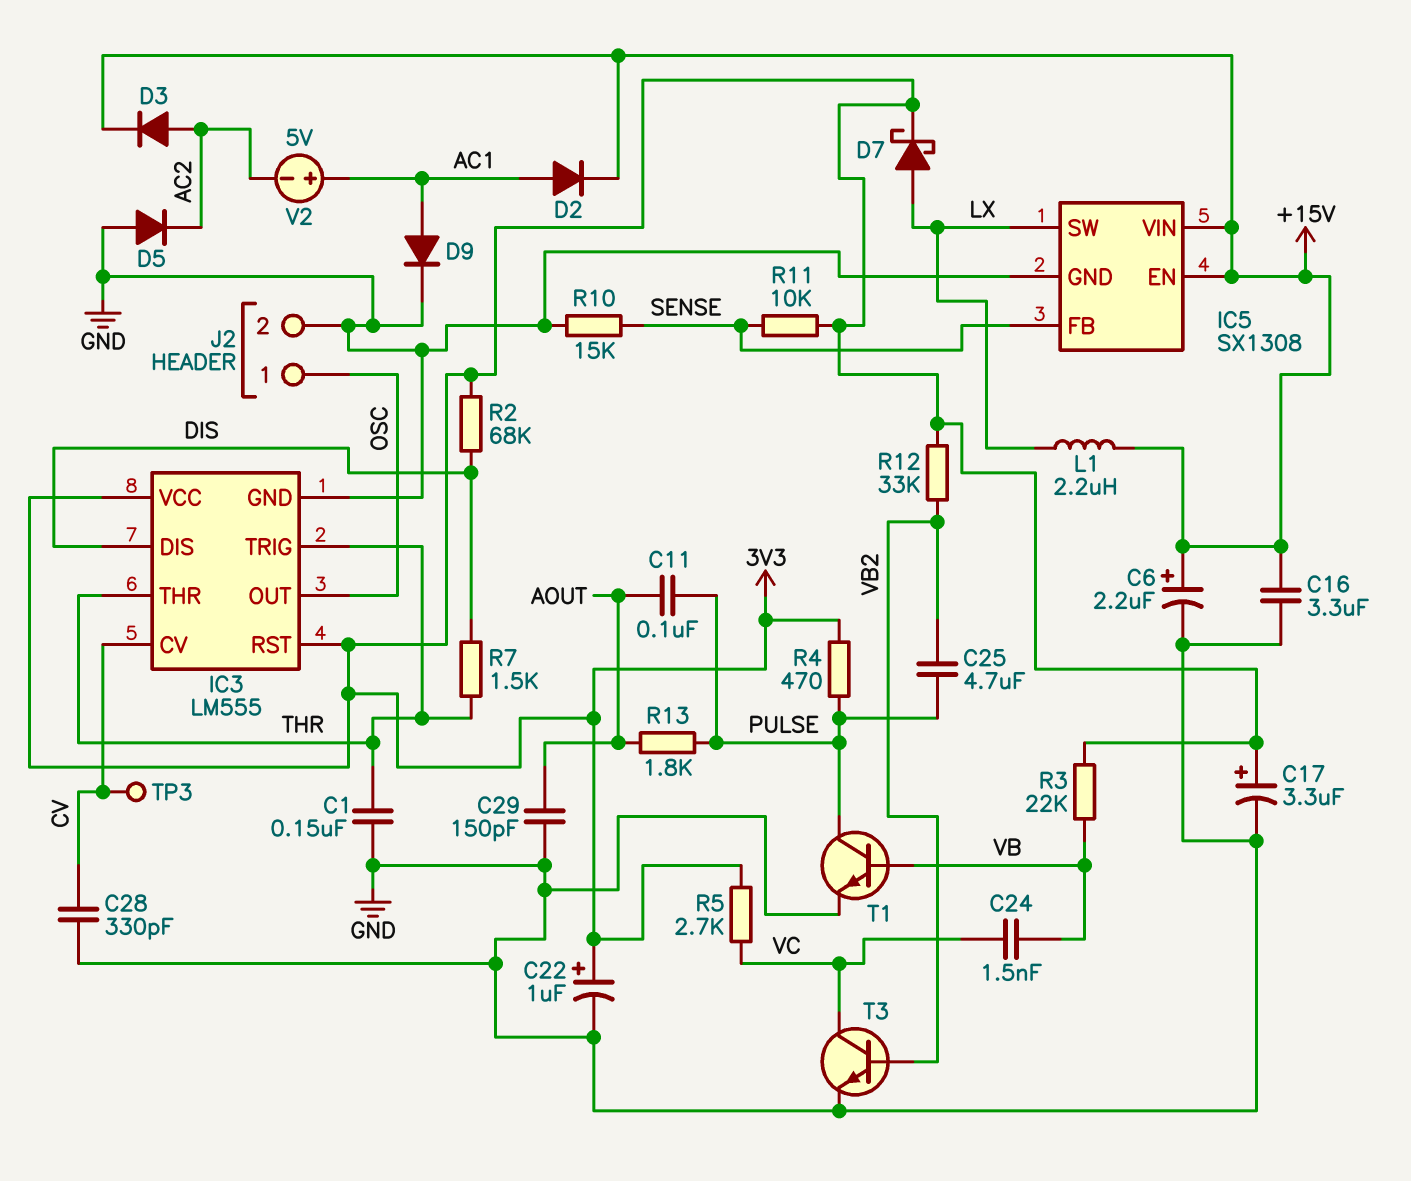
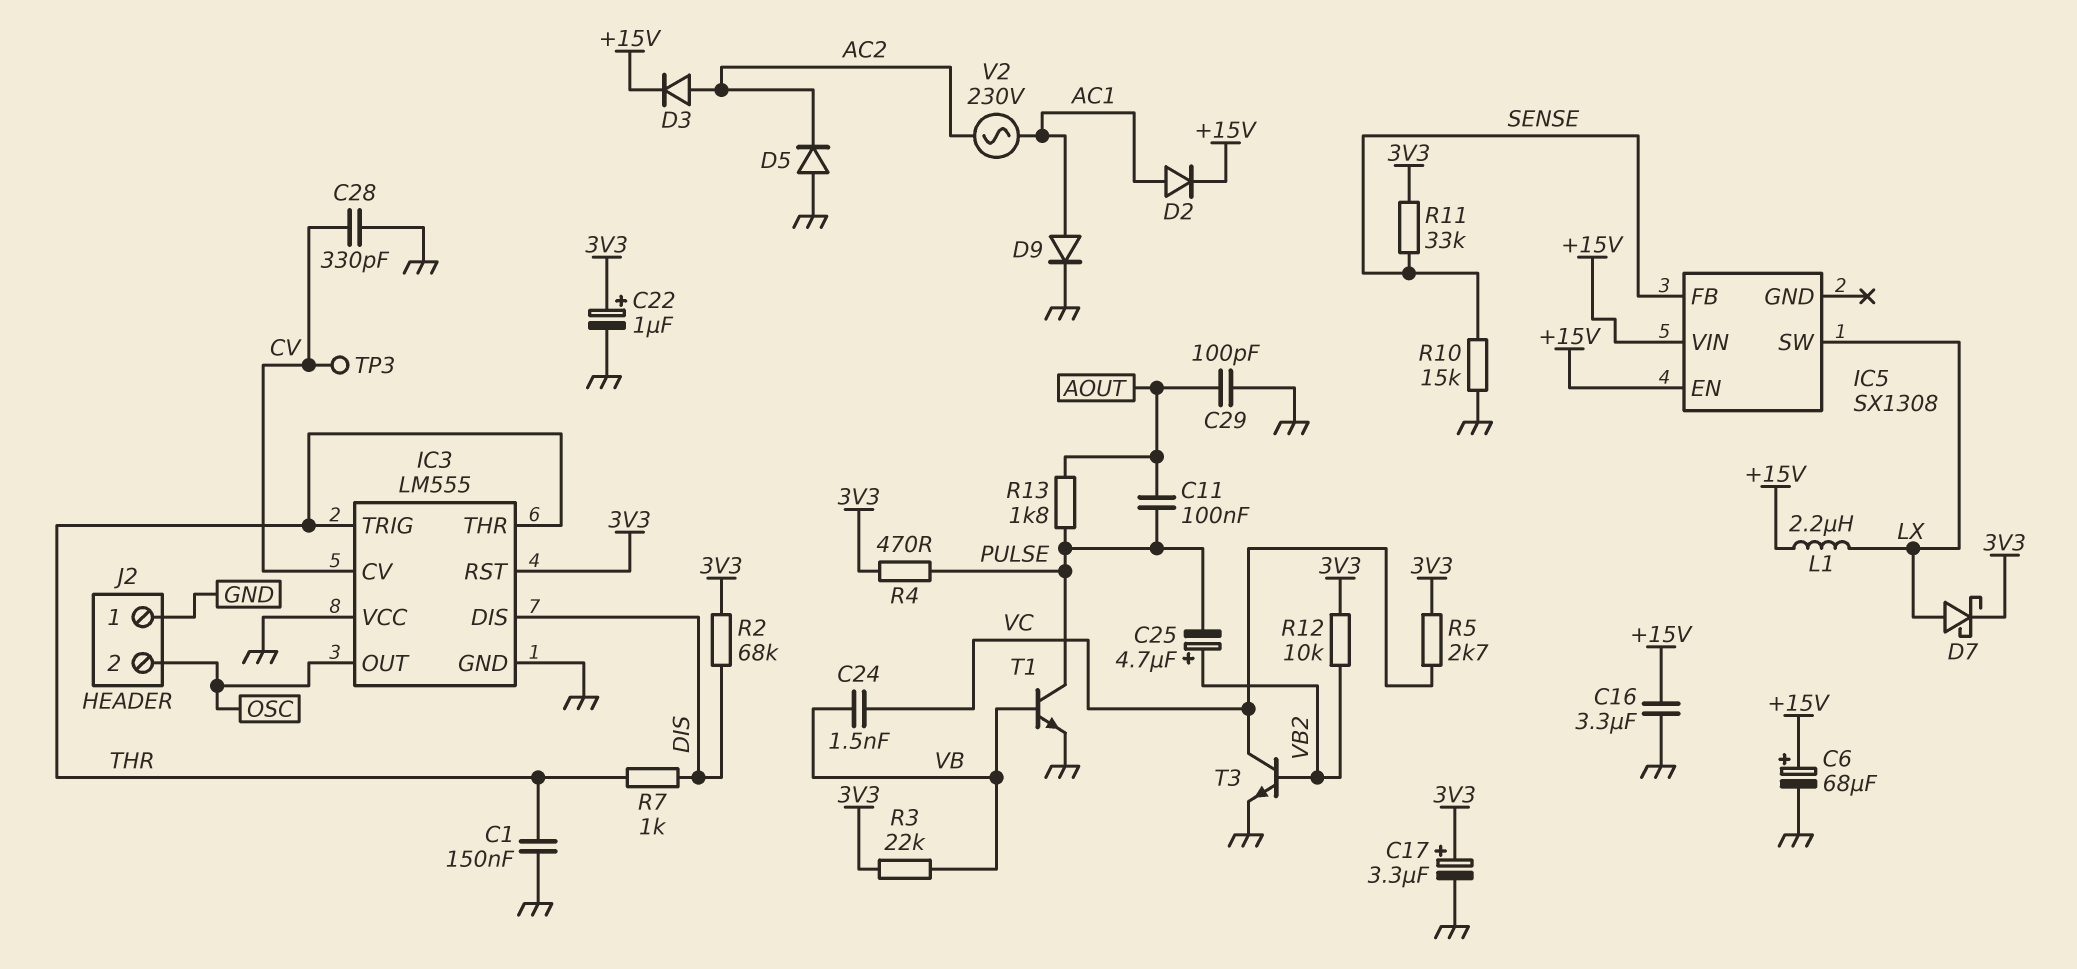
C6: 2.2uF (plus +15V, minus GND) -> 68uF (plus +15V, minus GND)
C25: 4.7uF (PULSE, VB2) -> 4.7uF (plus VB2, minus PULSE)
C29: 150pF (AOUT, GND) -> 100pF (AOUT, GND)
IC3 pin VCC: 3V3 -> GND
IC5 pin GND: GND -> none
J2 pin 1: OSC -> GND
J2 pin 2: GND -> OSC
R7: 1.5k (DIS, THR) -> 1k (DIS, THR)
R11: 10k (3V3, SENSE) -> 33k (3V3, SENSE)
R12: 33k (3V3, VB2) -> 10k (3V3, VB2)
V2: 5V (plus AC1, minus AC2) -> AC 230V (AC1, AC2)

